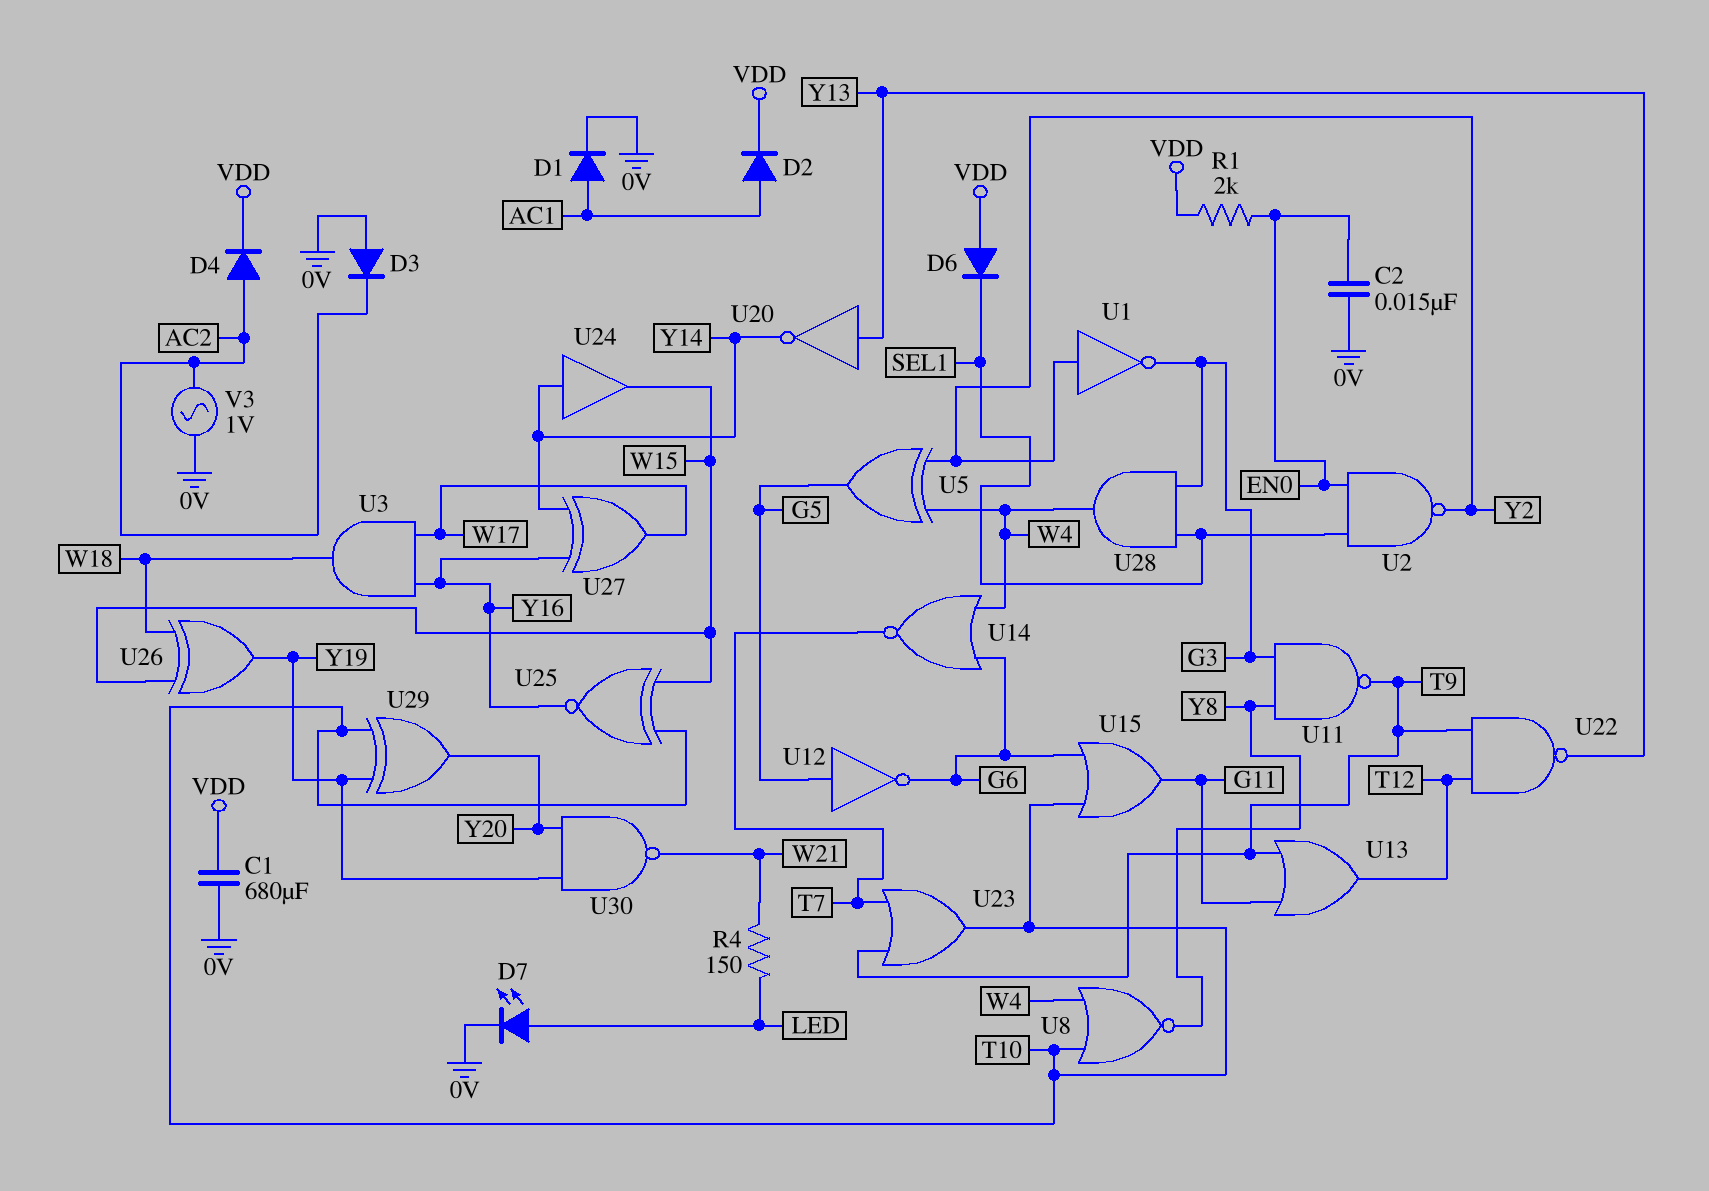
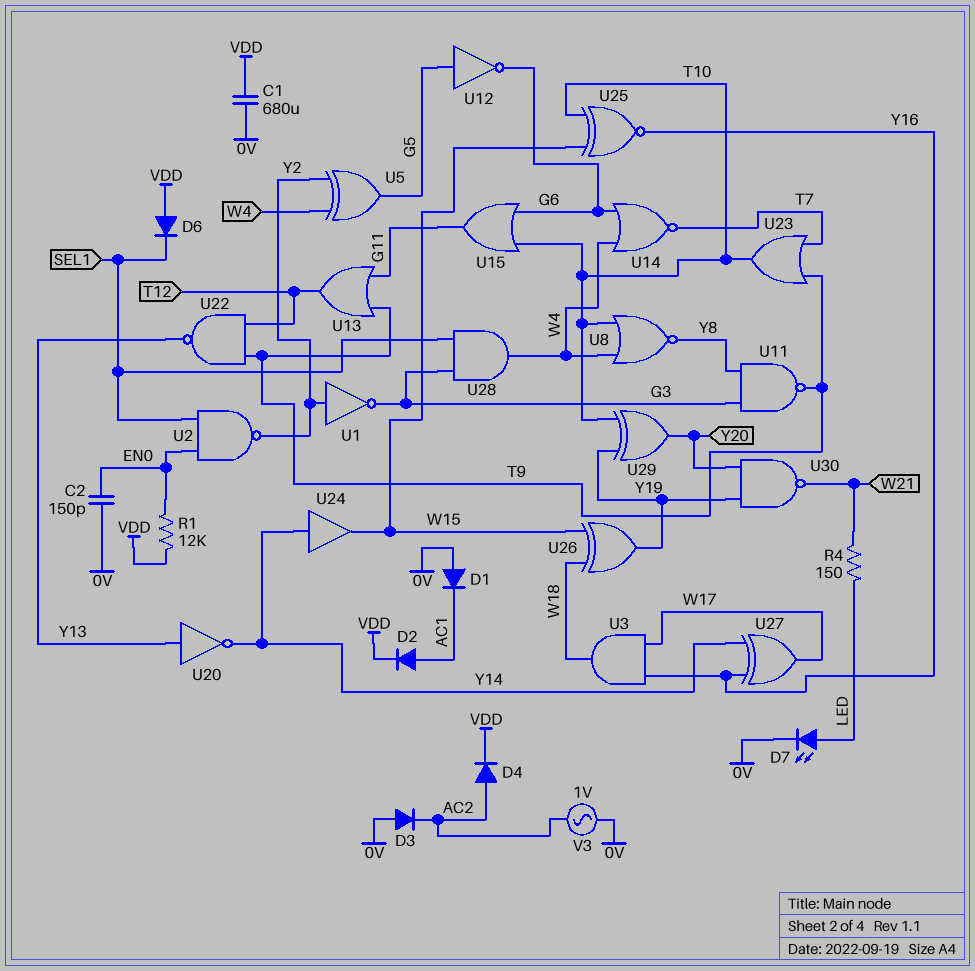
C2: 15nF (0V, EN0) -> 150pF (0V, EN0)
D1: diode (A AC1, K 0V) -> diode (A 0V, K AC1)
R1: 2k (EN0, VDD) -> 12k (EN0, VDD)

